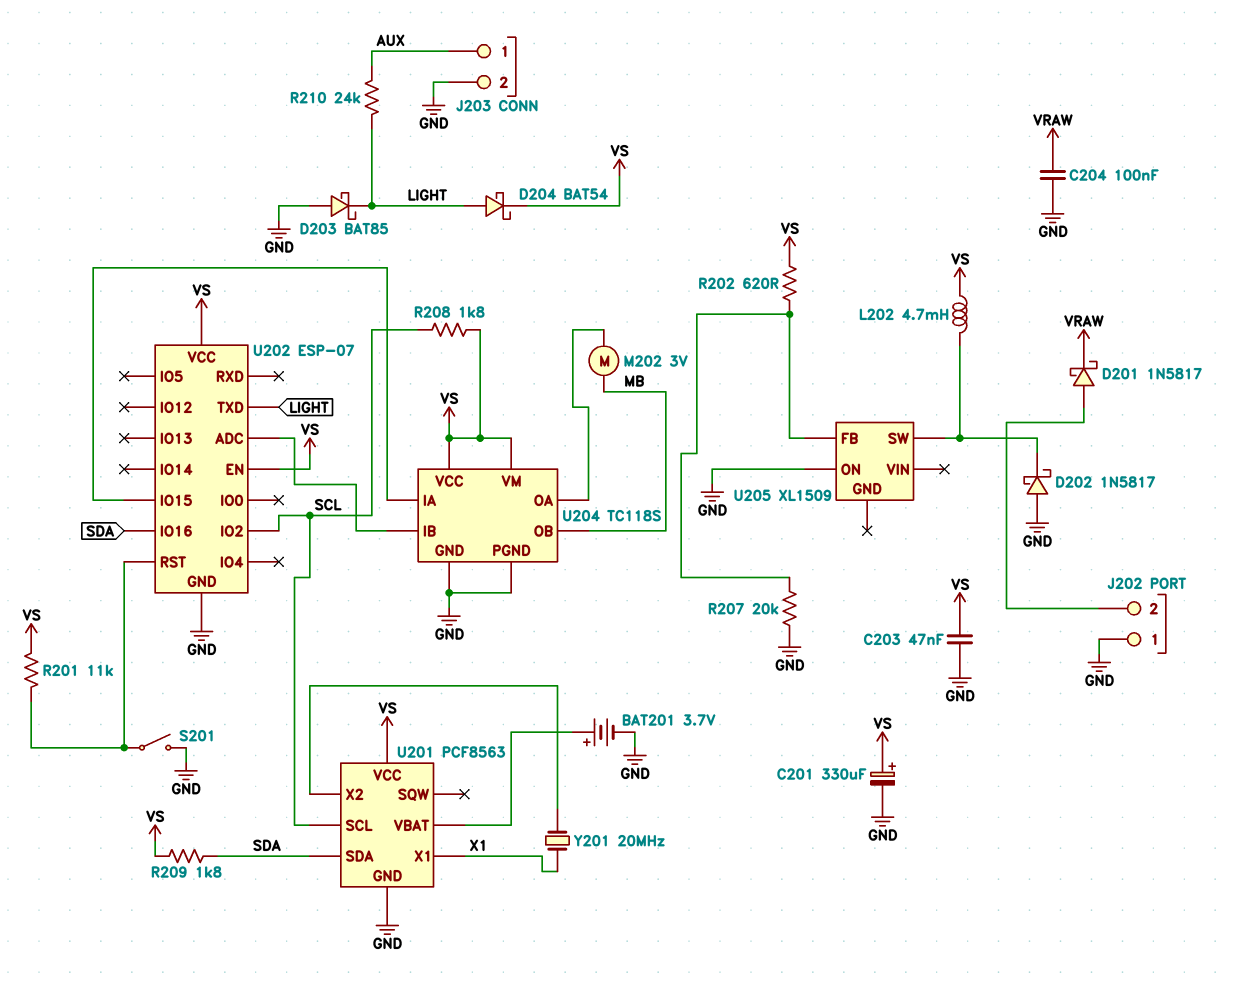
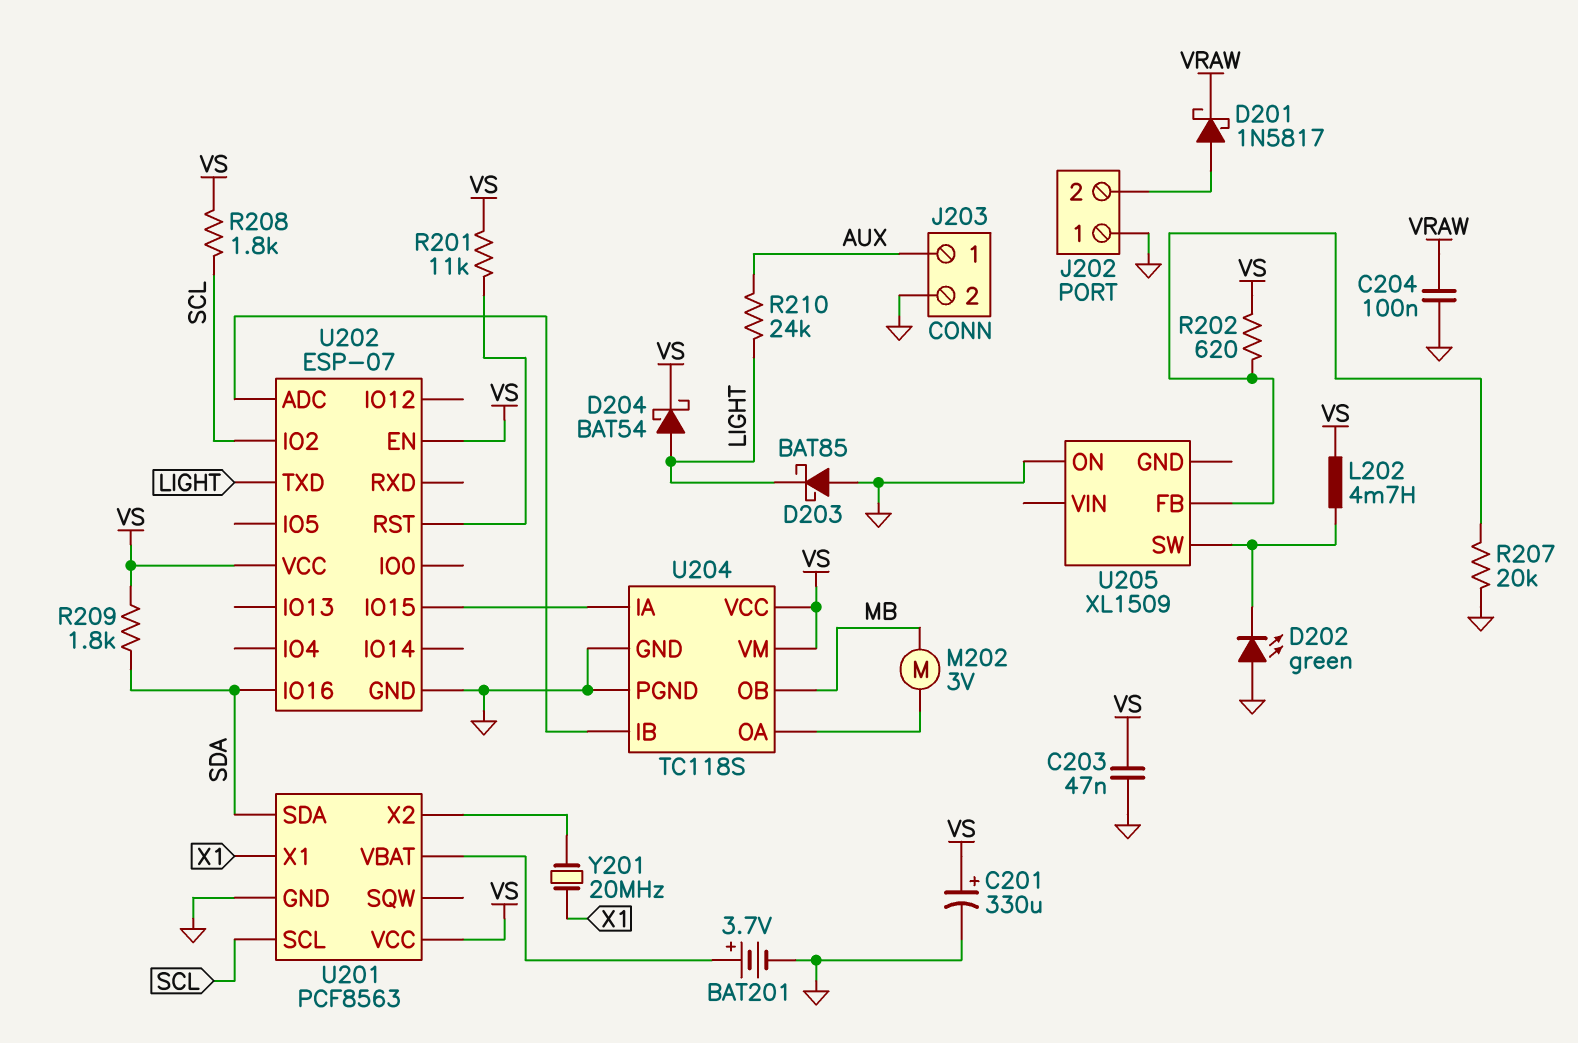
D202: schottky 1N5817 (A GND, K U205/SW) -> LED green (A GND, K U205/SW)
S201: switch (GND, U202/RST) -> none

